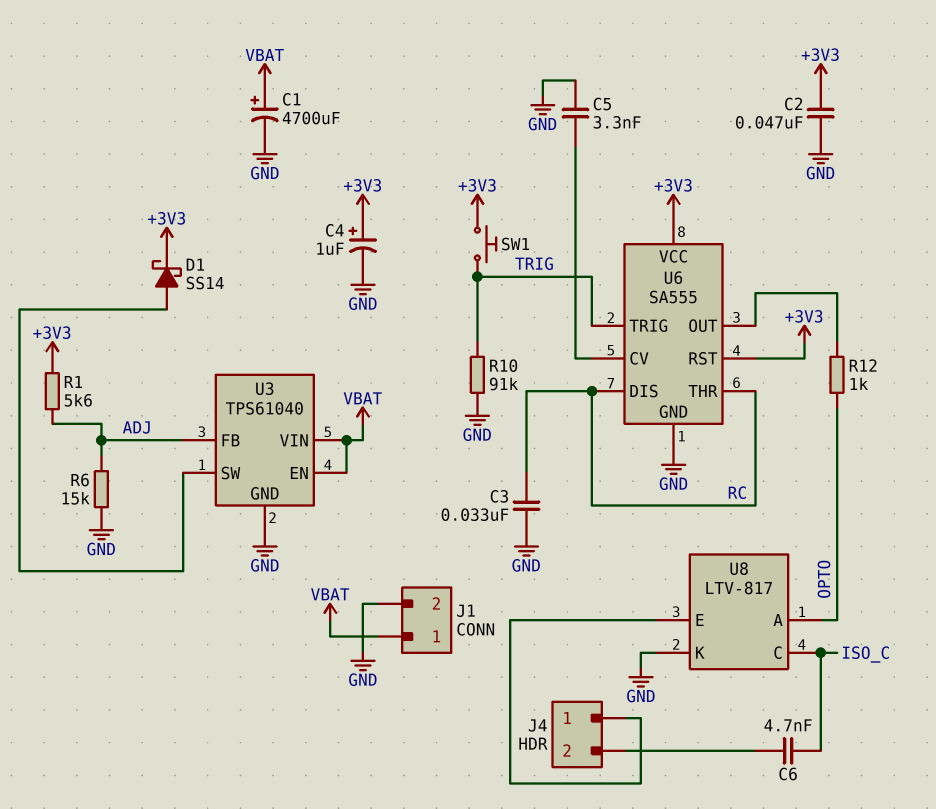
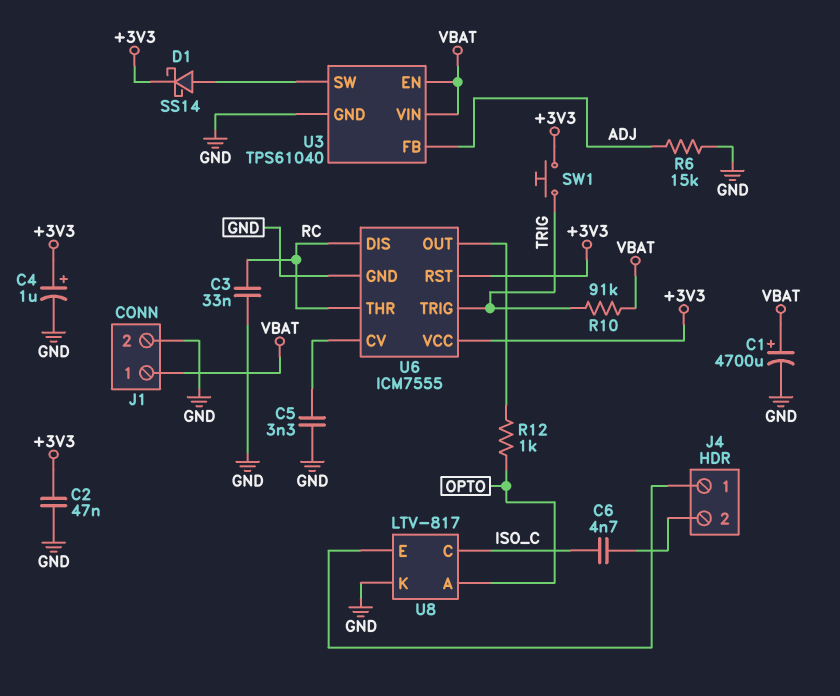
R1: 5.6k (+3V3, ADJ) -> none
R10: 91k (GND, TRIG) -> 91k (TRIG, VBAT)
U6: SA555 -> ICM7555

